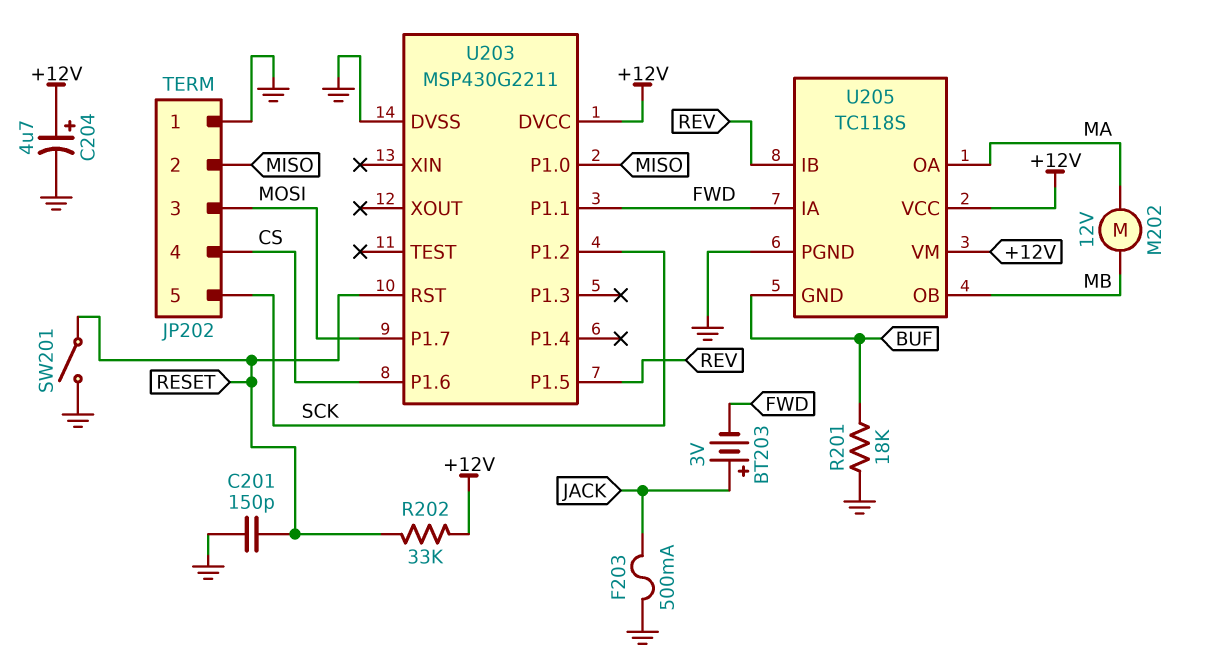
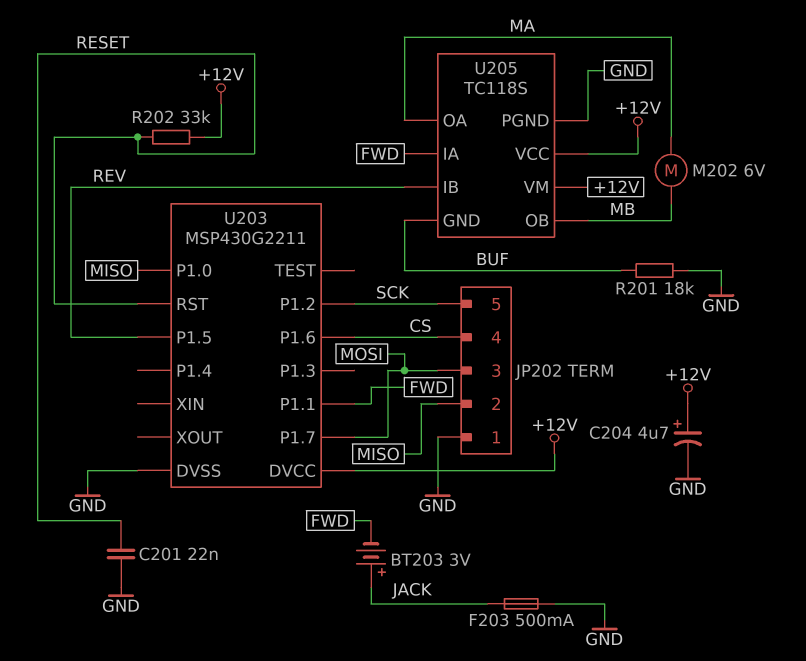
C201: 150pF (GND, RESET) -> 22nF (GND, RESET)
M202: motor 12V (MA, MB) -> motor 6V (MA, MB)
SW201: switch (GND, RESET) -> none

